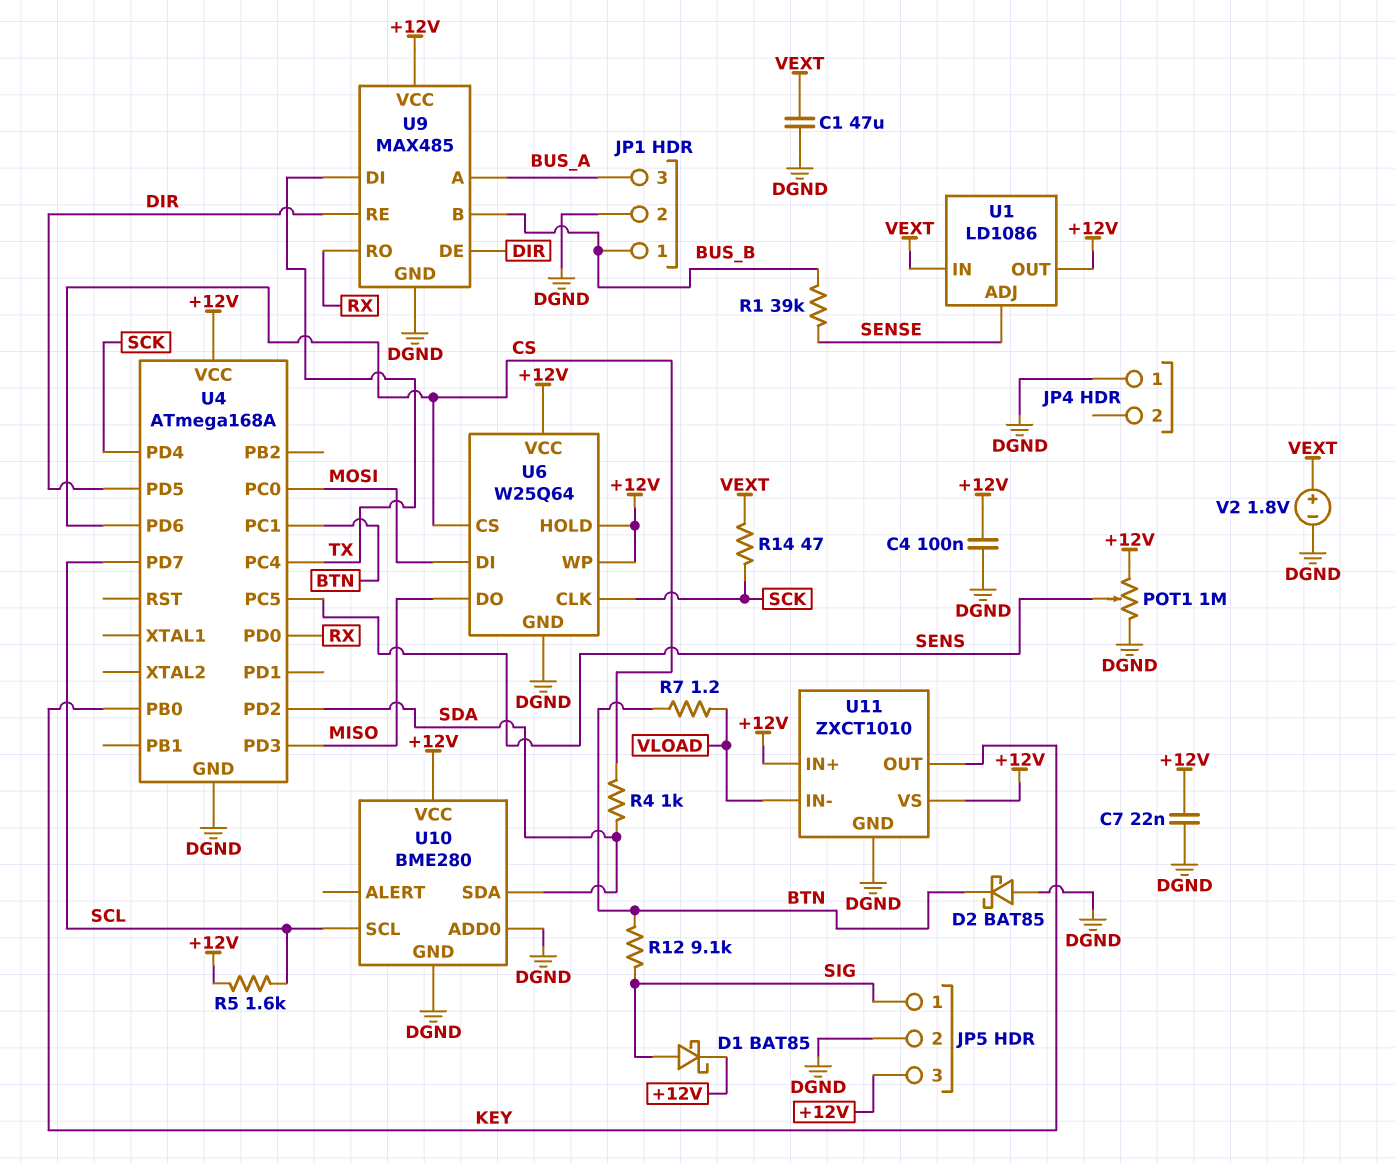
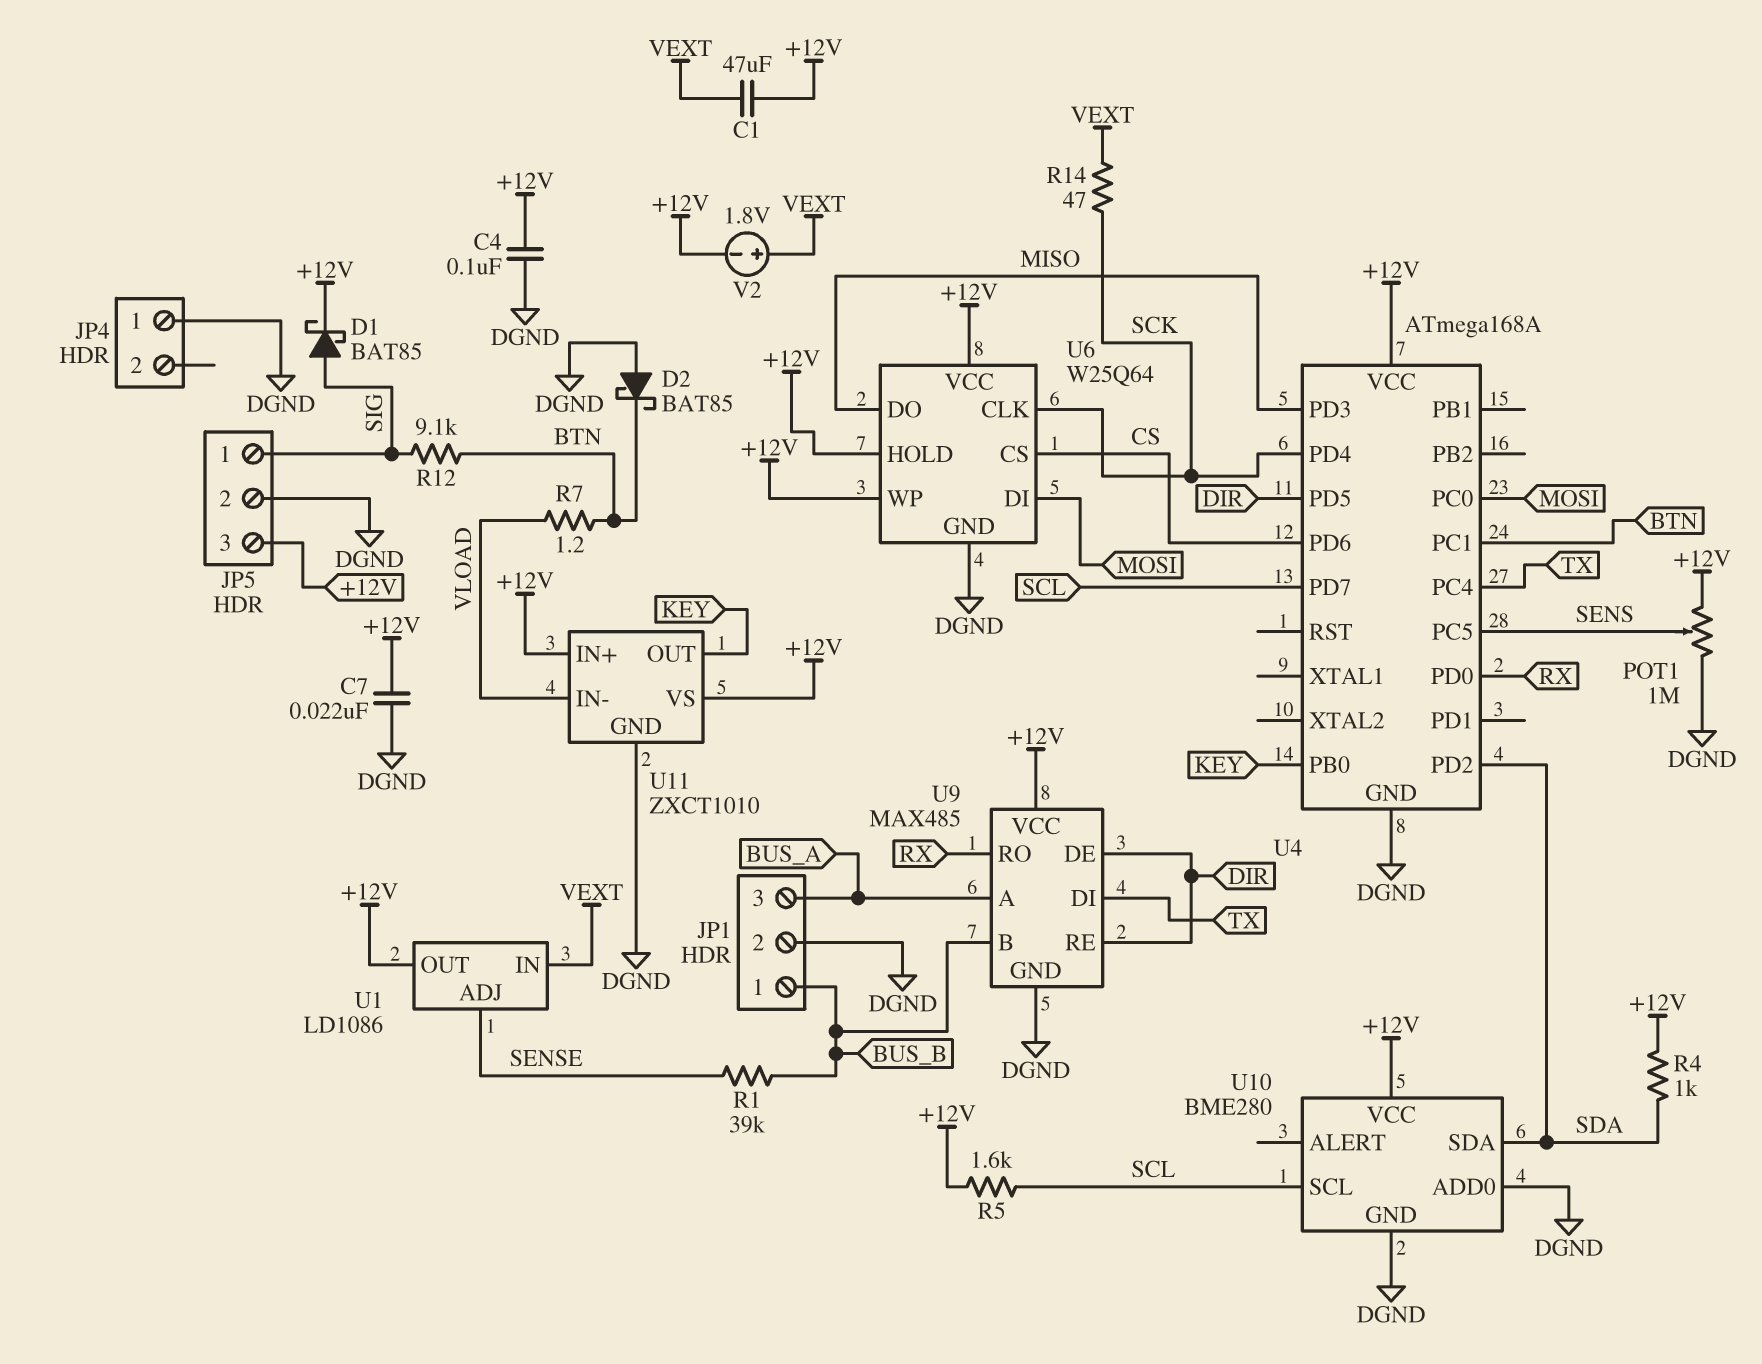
C1: 47uF (DGND, VEXT) -> 47uF (+12V, VEXT)
R4: 1k (CS, SDA) -> 1k (+12V, SDA)
V2: 1.8V (plus VEXT, minus DGND) -> 1.8V (plus VEXT, minus +12V)

